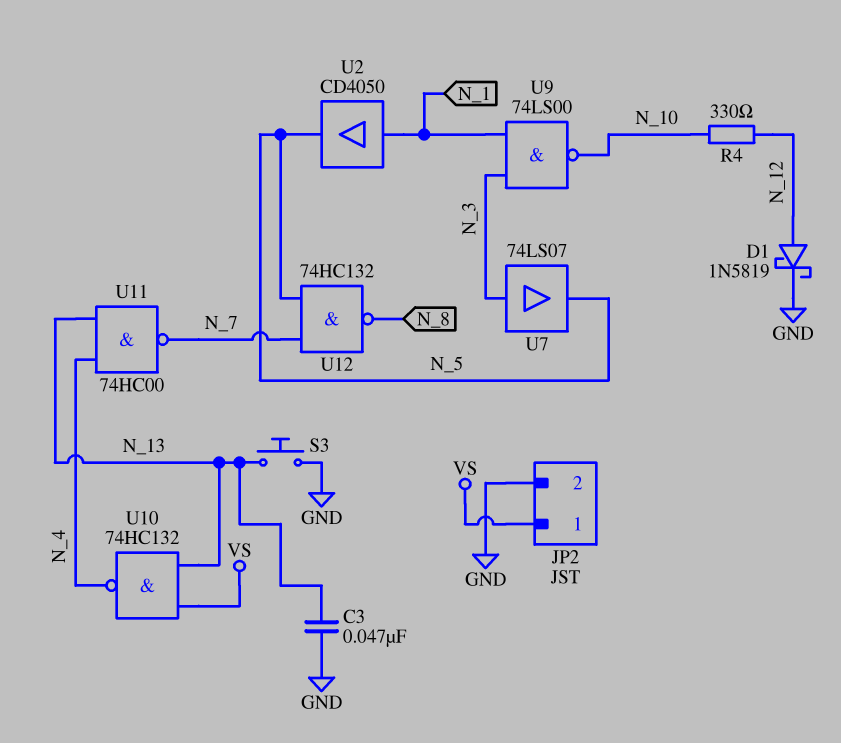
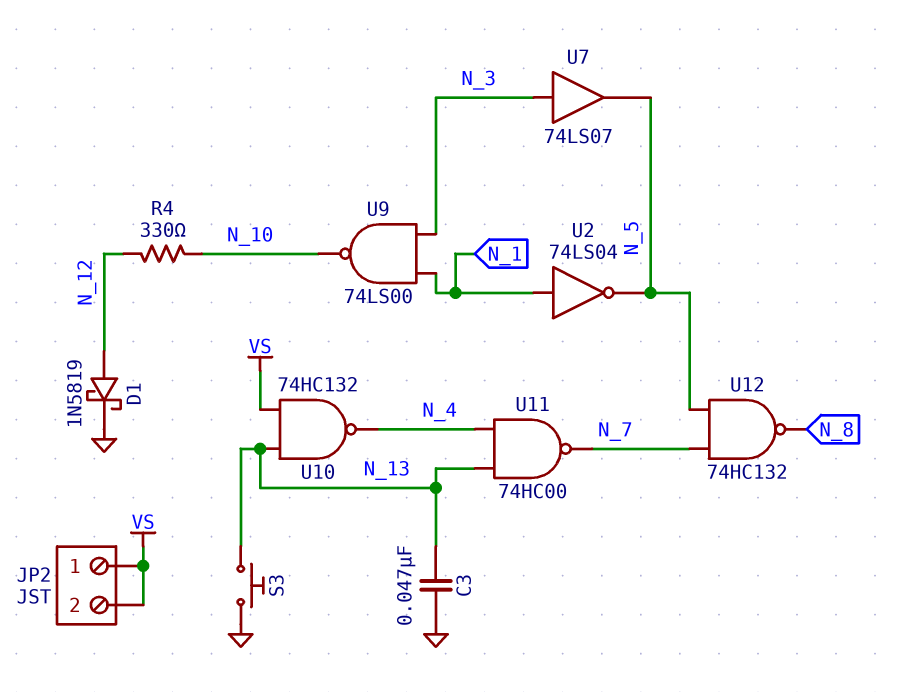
JP2 pin 2: GND -> VS
U2: buffer CD4050 (in N_1, out N_5) -> NOT 74LS04 (in N_1, out N_5)

